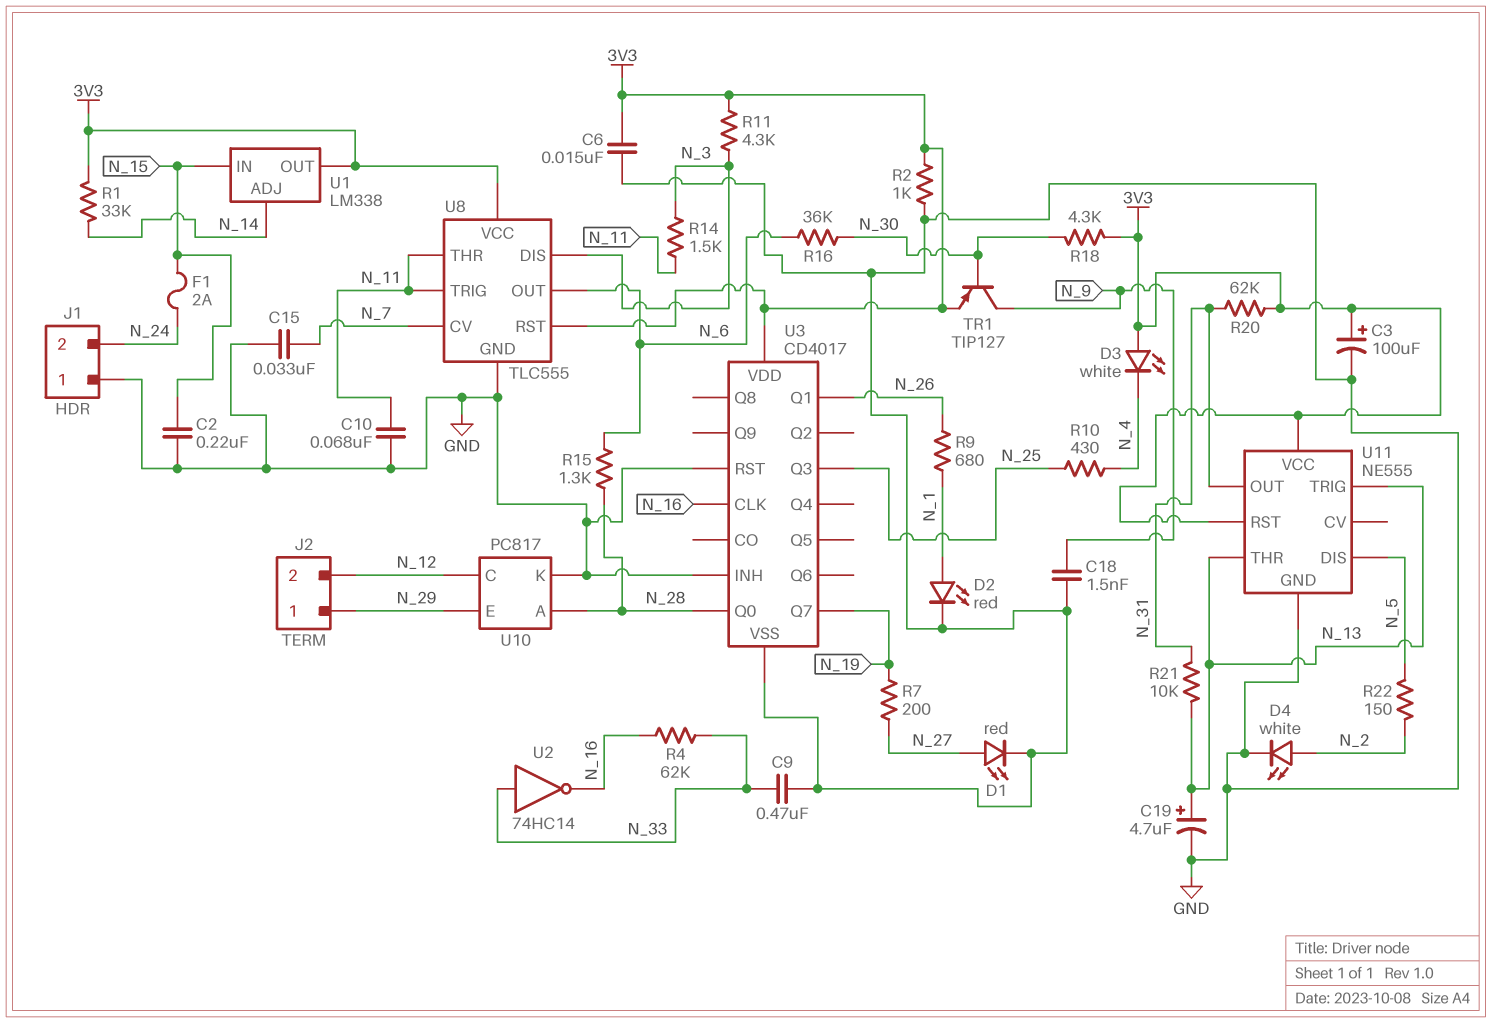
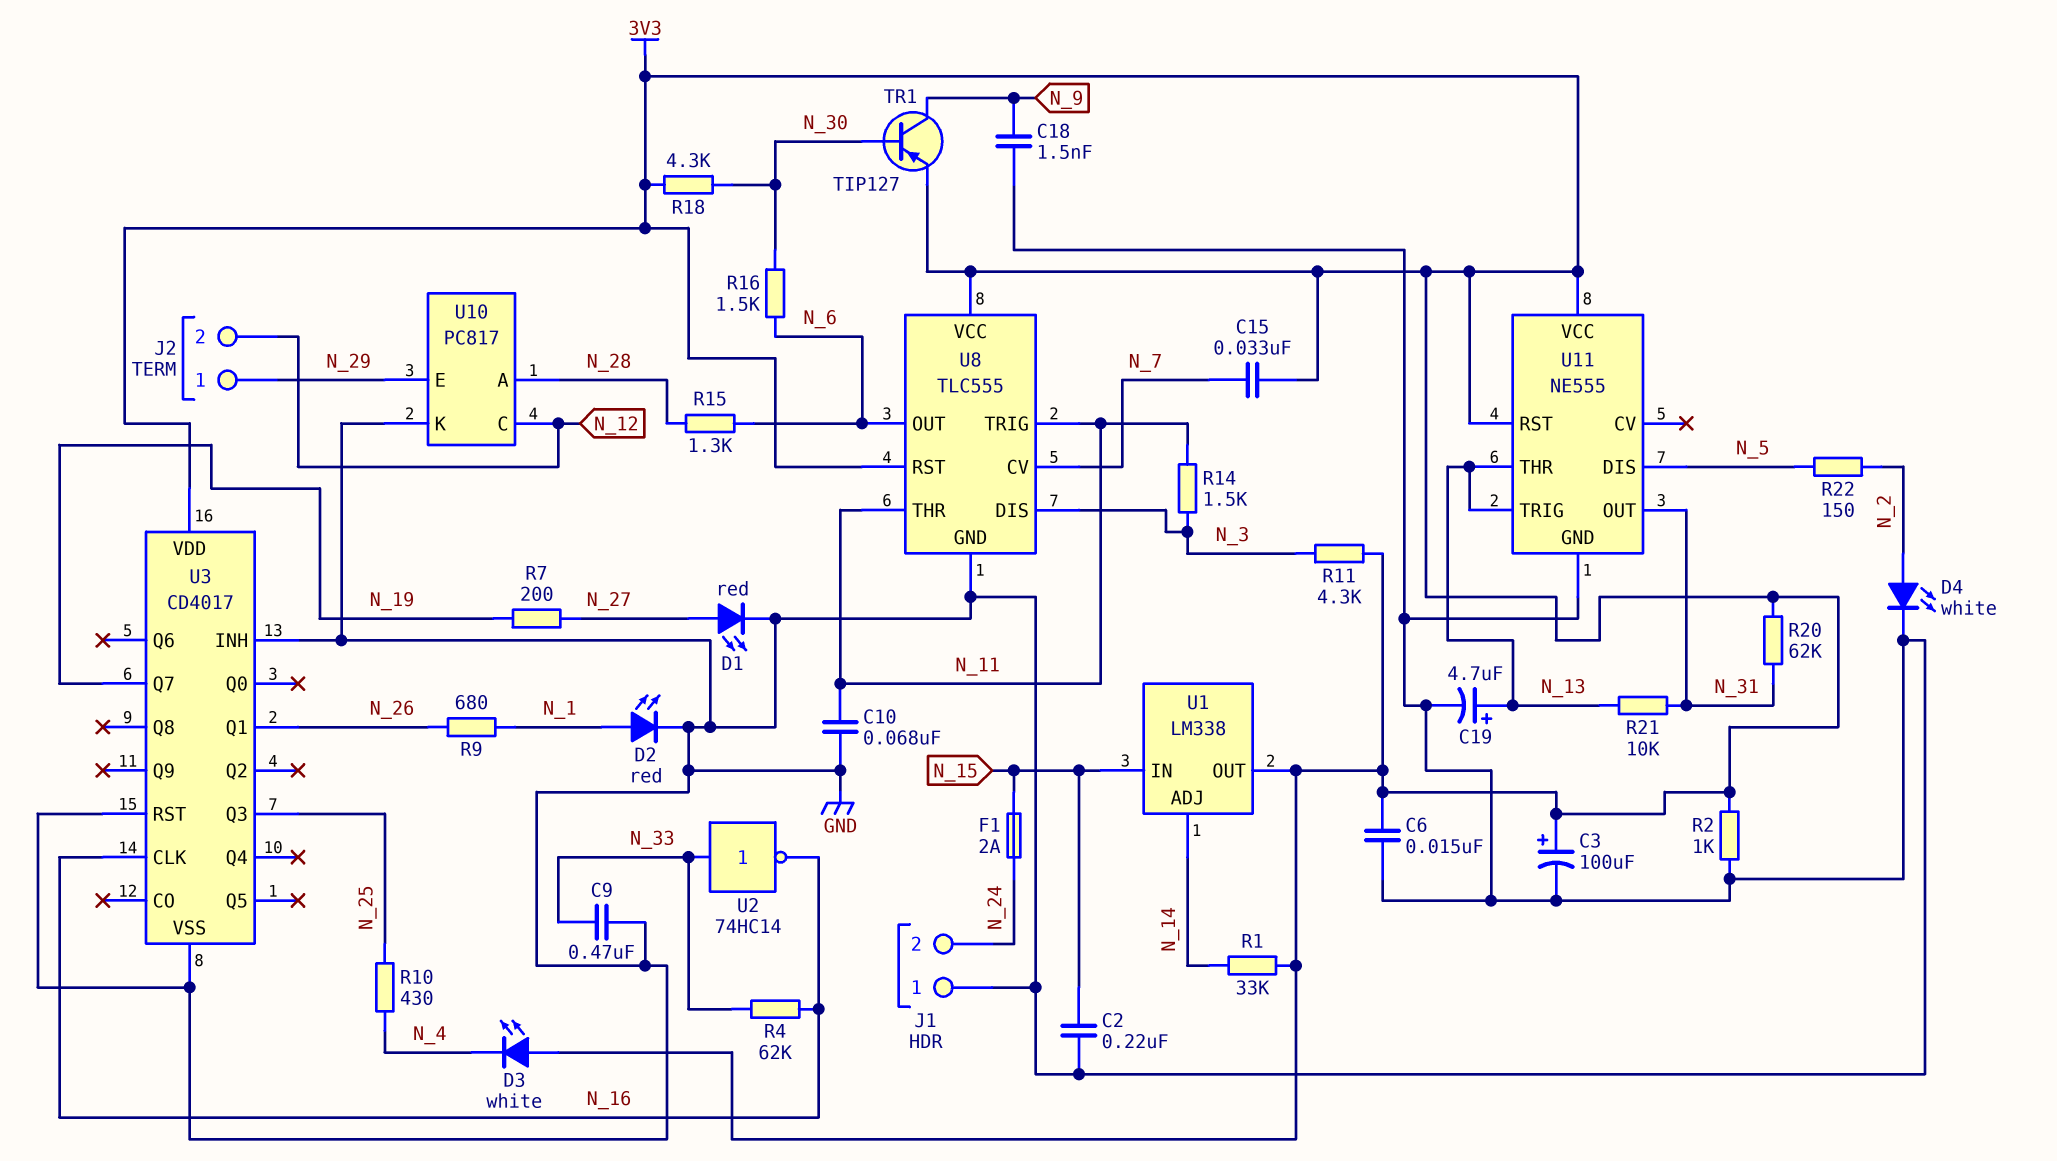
C15: 33nF (GND, N_7) -> 33nF (3V3, N_7)
R16: 36k (N_6, N_30) -> 1.5k (N_6, N_30)
U3 pin Q0: N_28 -> none

